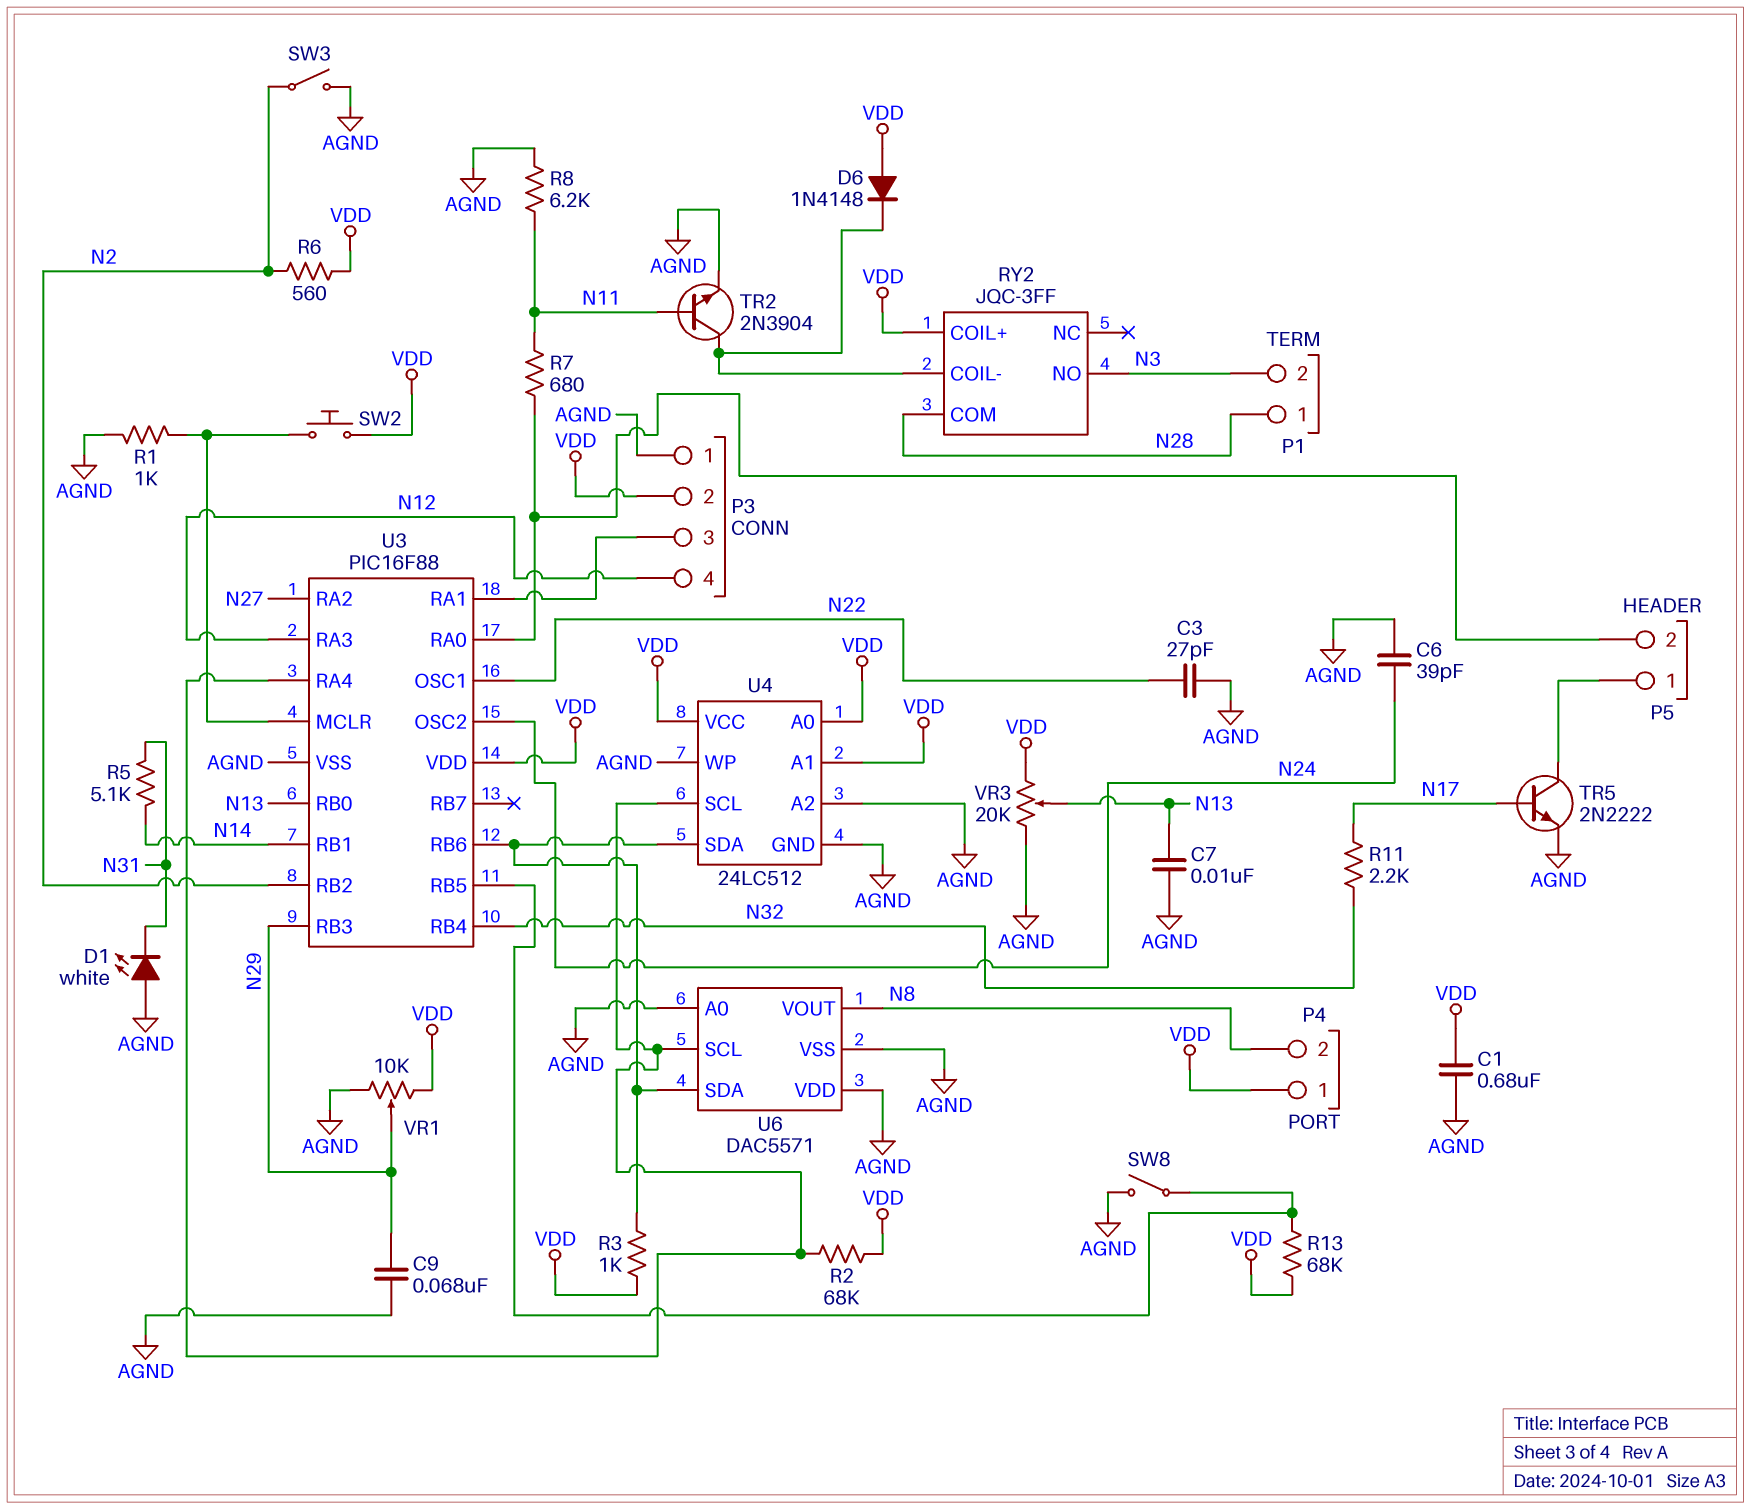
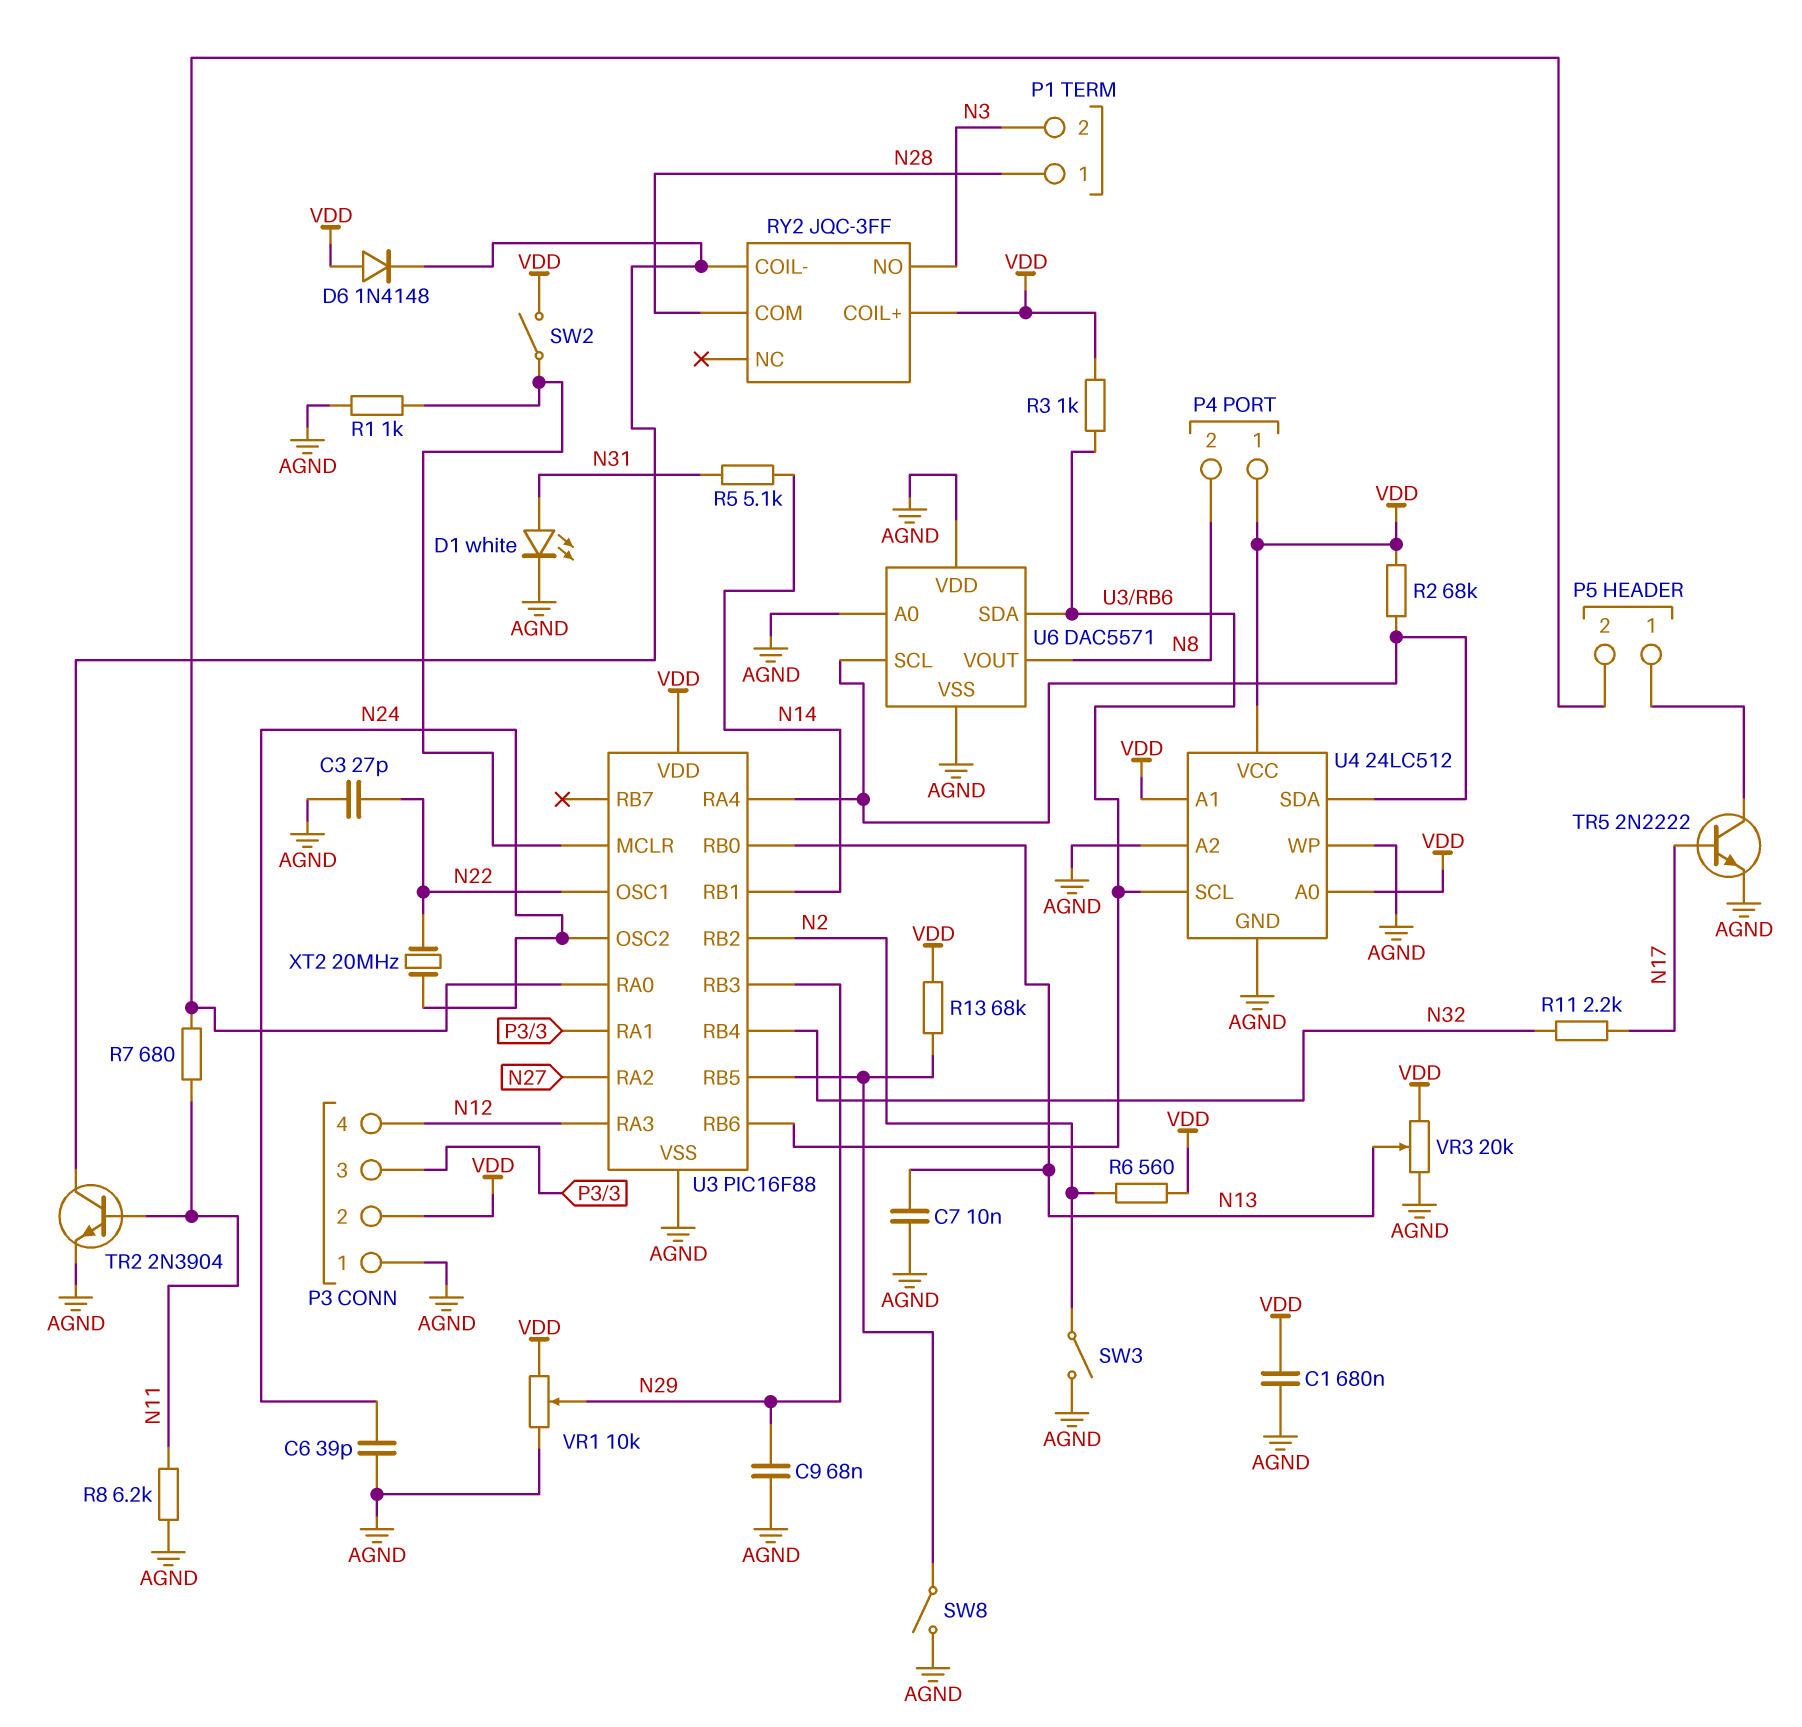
D1: LED white (A AGND, K N31) -> LED white (A N31, K AGND)
SW2: button (U3/MCLR, VDD) -> switch (U3/MCLR, VDD)
U4 pin SCL: U3/RA4 -> U3/RB6
U4 pin SDA: U3/RB6 -> U3/RA4
XT2: none -> 20MHz (N22, N24)

